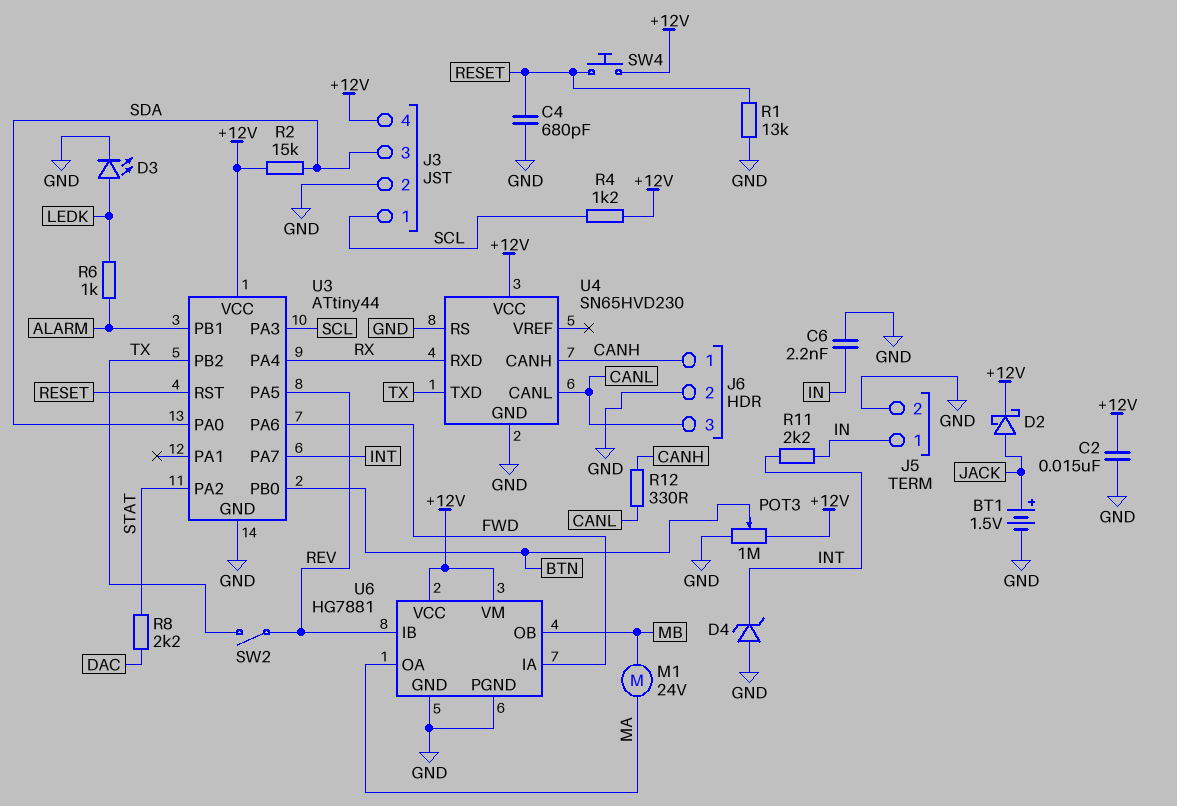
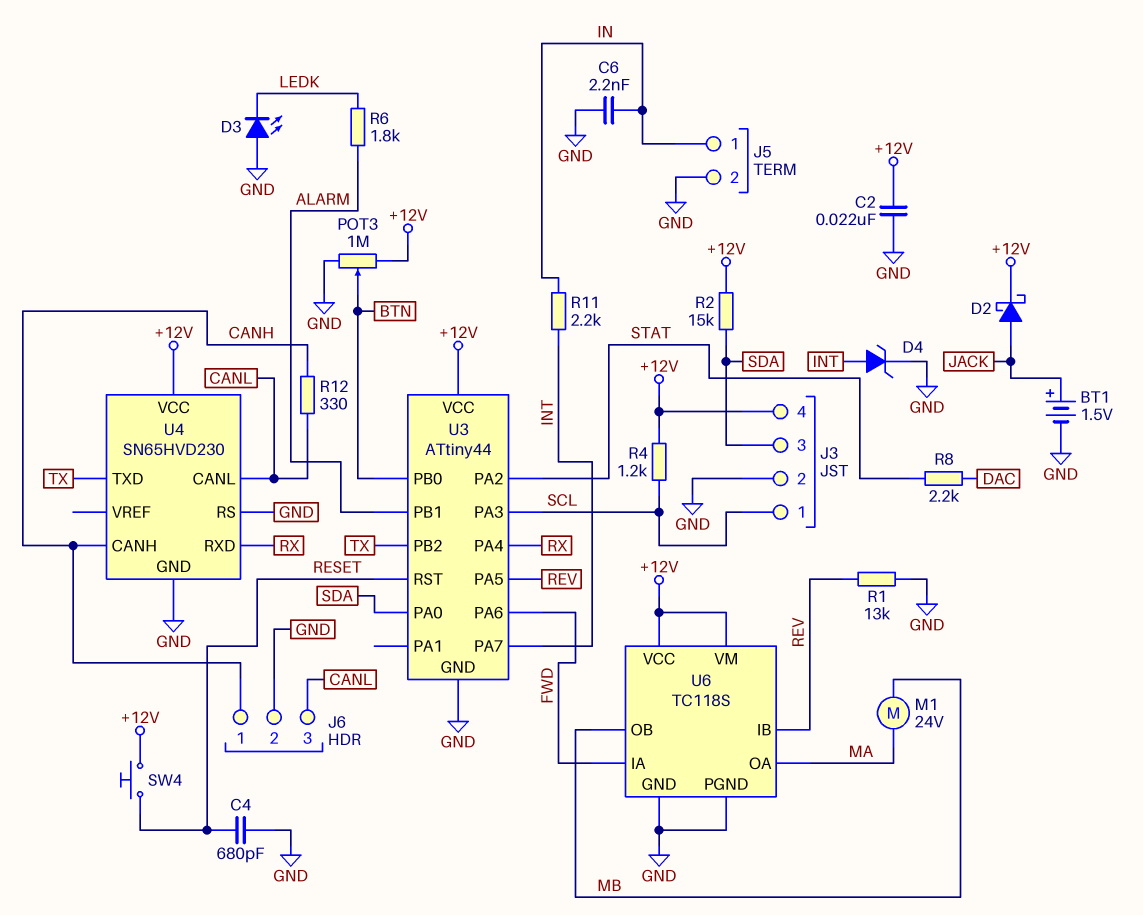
C2: 15nF (+12V, GND) -> 22nF (+12V, GND)
D3: LED (A LEDK, K GND) -> LED (A GND, K LEDK)
D4: zener (A GND, K INT) -> zener (A INT, K GND)
R1: 13k (GND, RESET) -> 13k (GND, REV)
R6: 1k (ALARM, LEDK) -> 1.8k (ALARM, LEDK)
SW2: switch (REV, TX) -> none
U6: HG7881 -> TC118S

